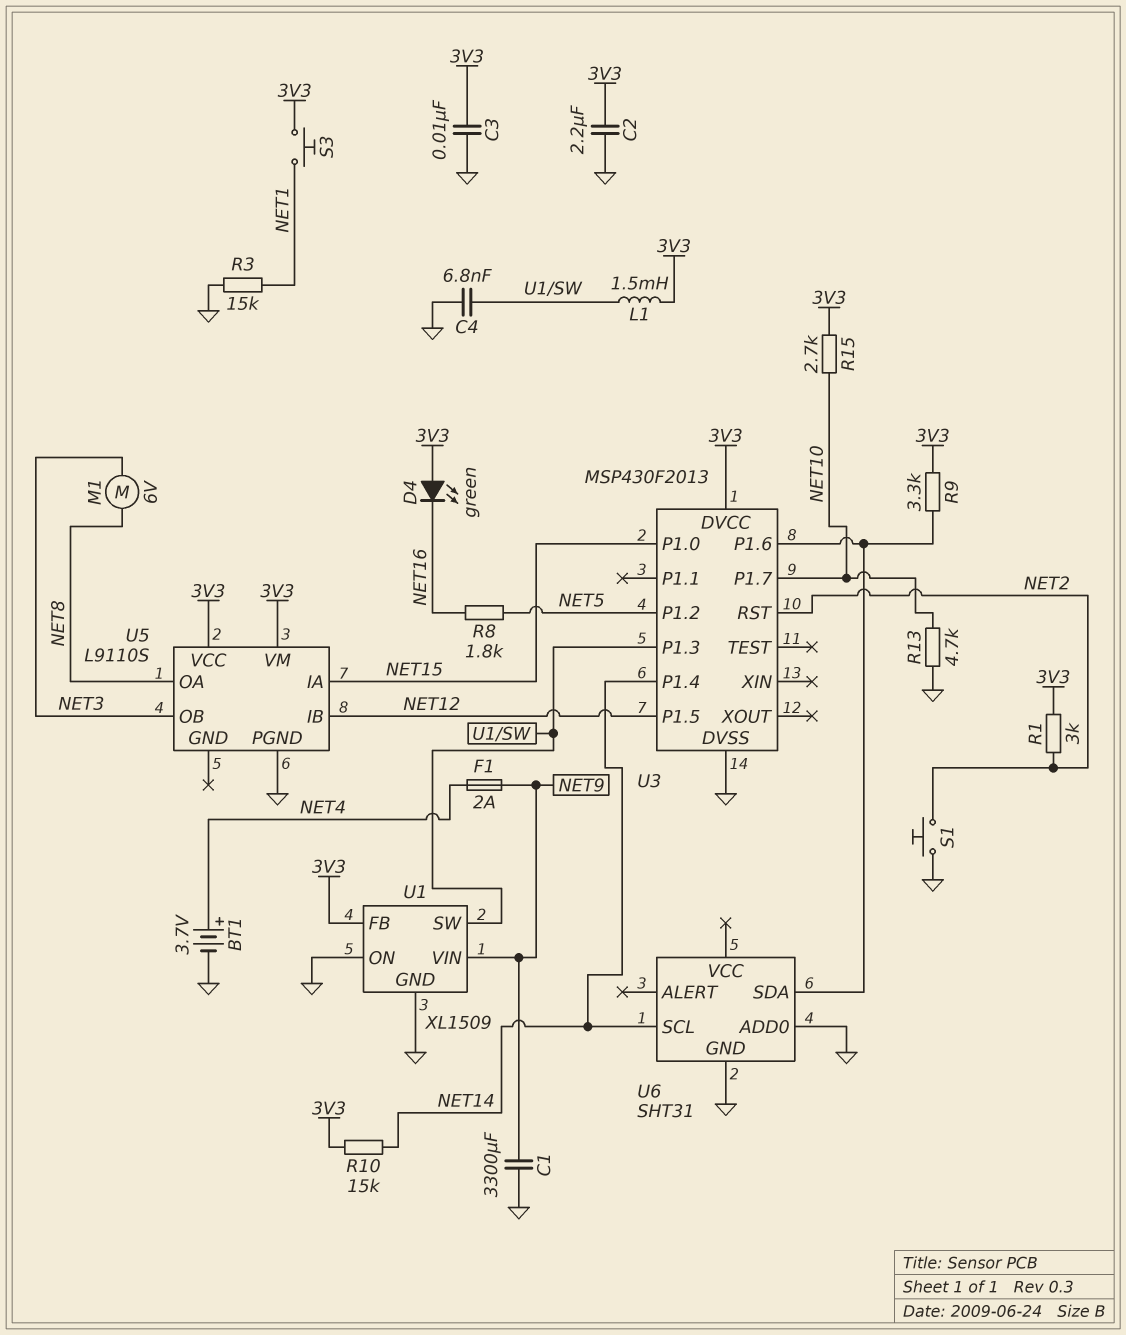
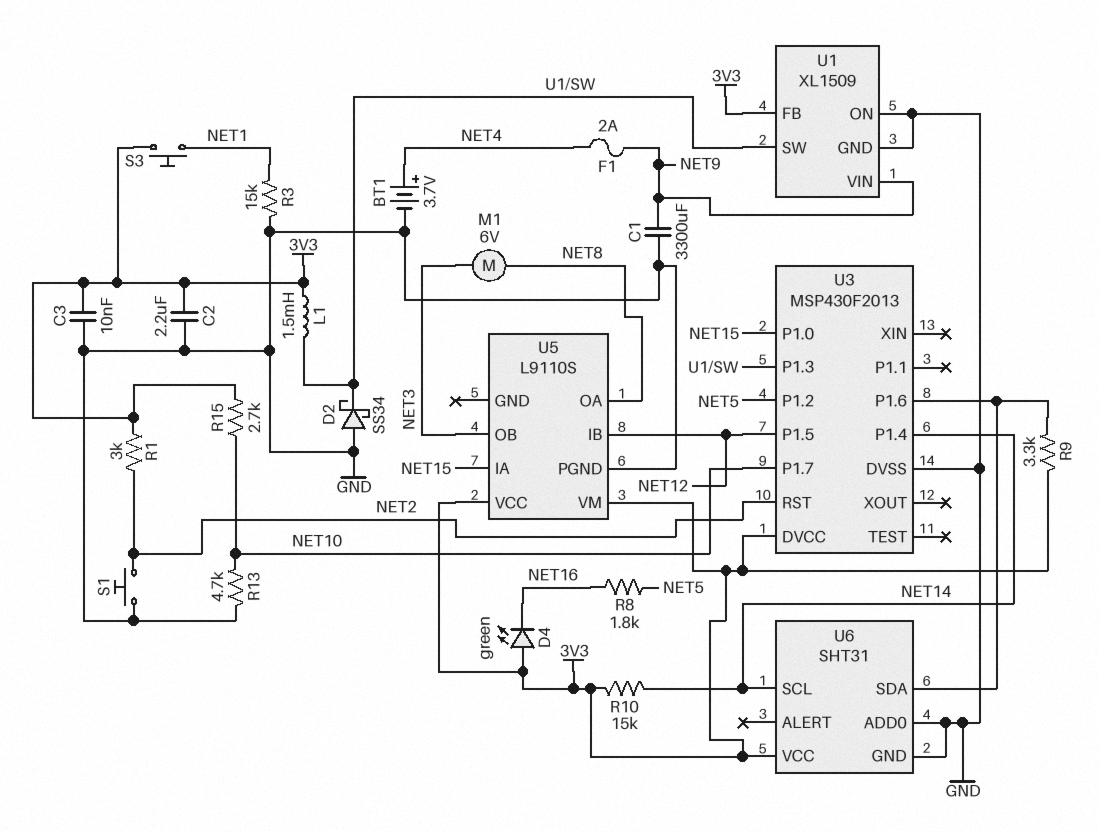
C4: 6.8nF (GND, U1/SW) -> none
D2: none -> schottky SS34 (A GND, K U1/SW)
U6 pin VCC: none -> 3V3

